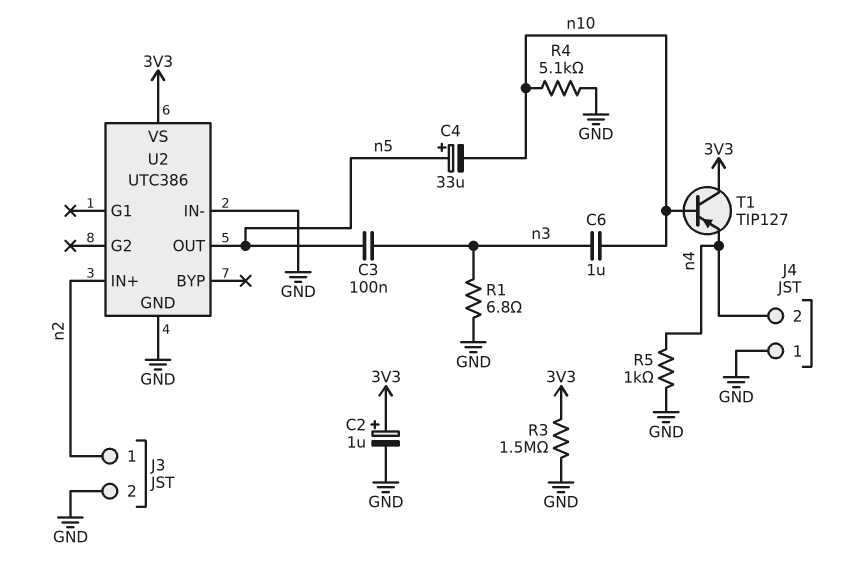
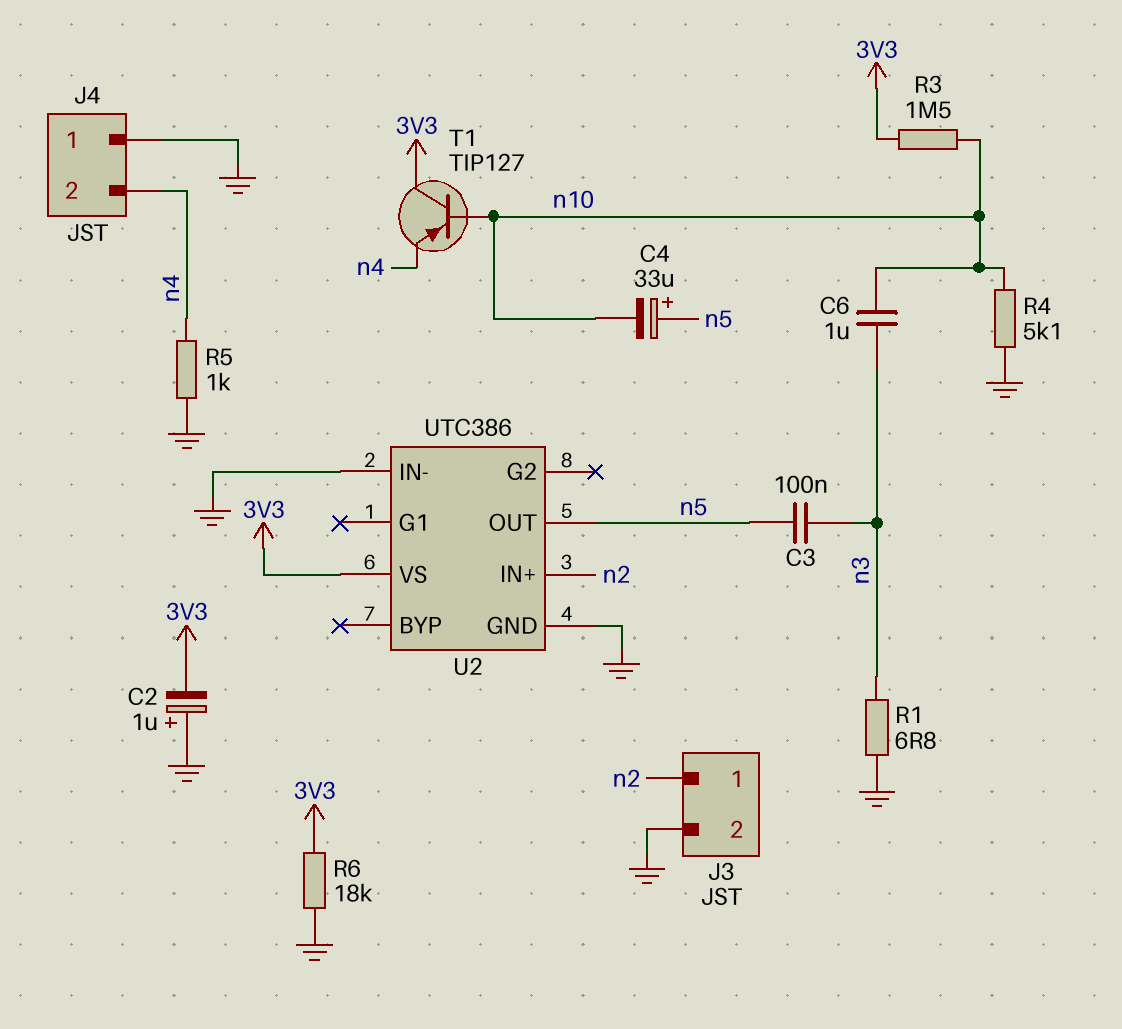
C2: 1uF (plus 3V3, minus GND) -> 1uF (plus GND, minus 3V3)
R3: 1.5M (3V3, GND) -> 1.5M (3V3, n10)
R6: none -> 18k (3V3, GND)

